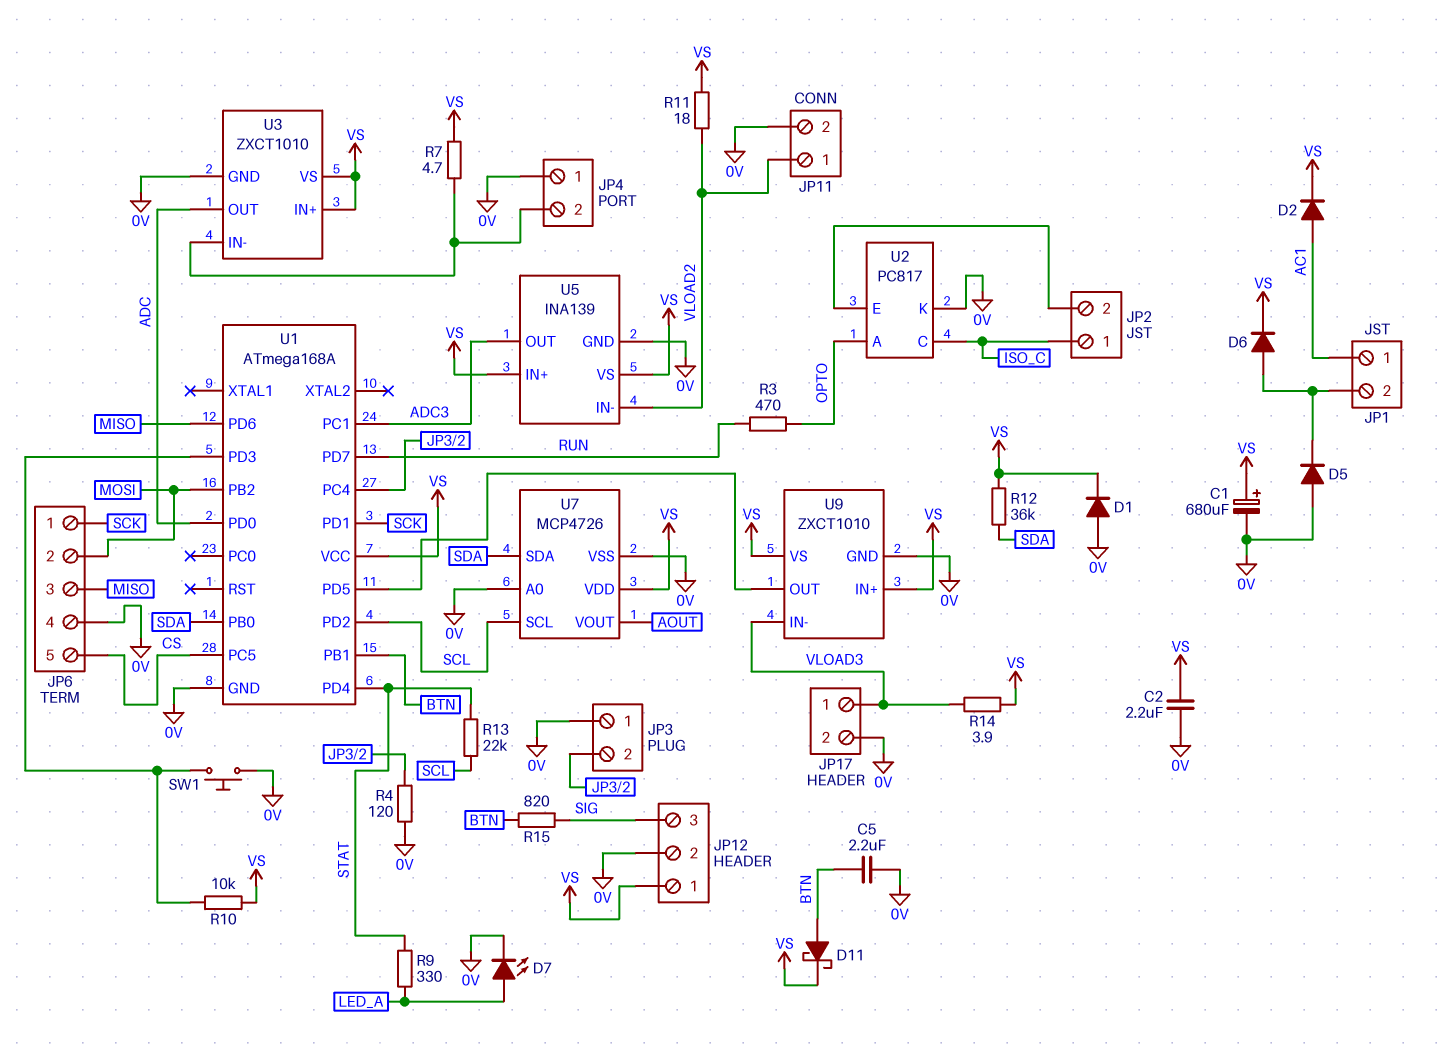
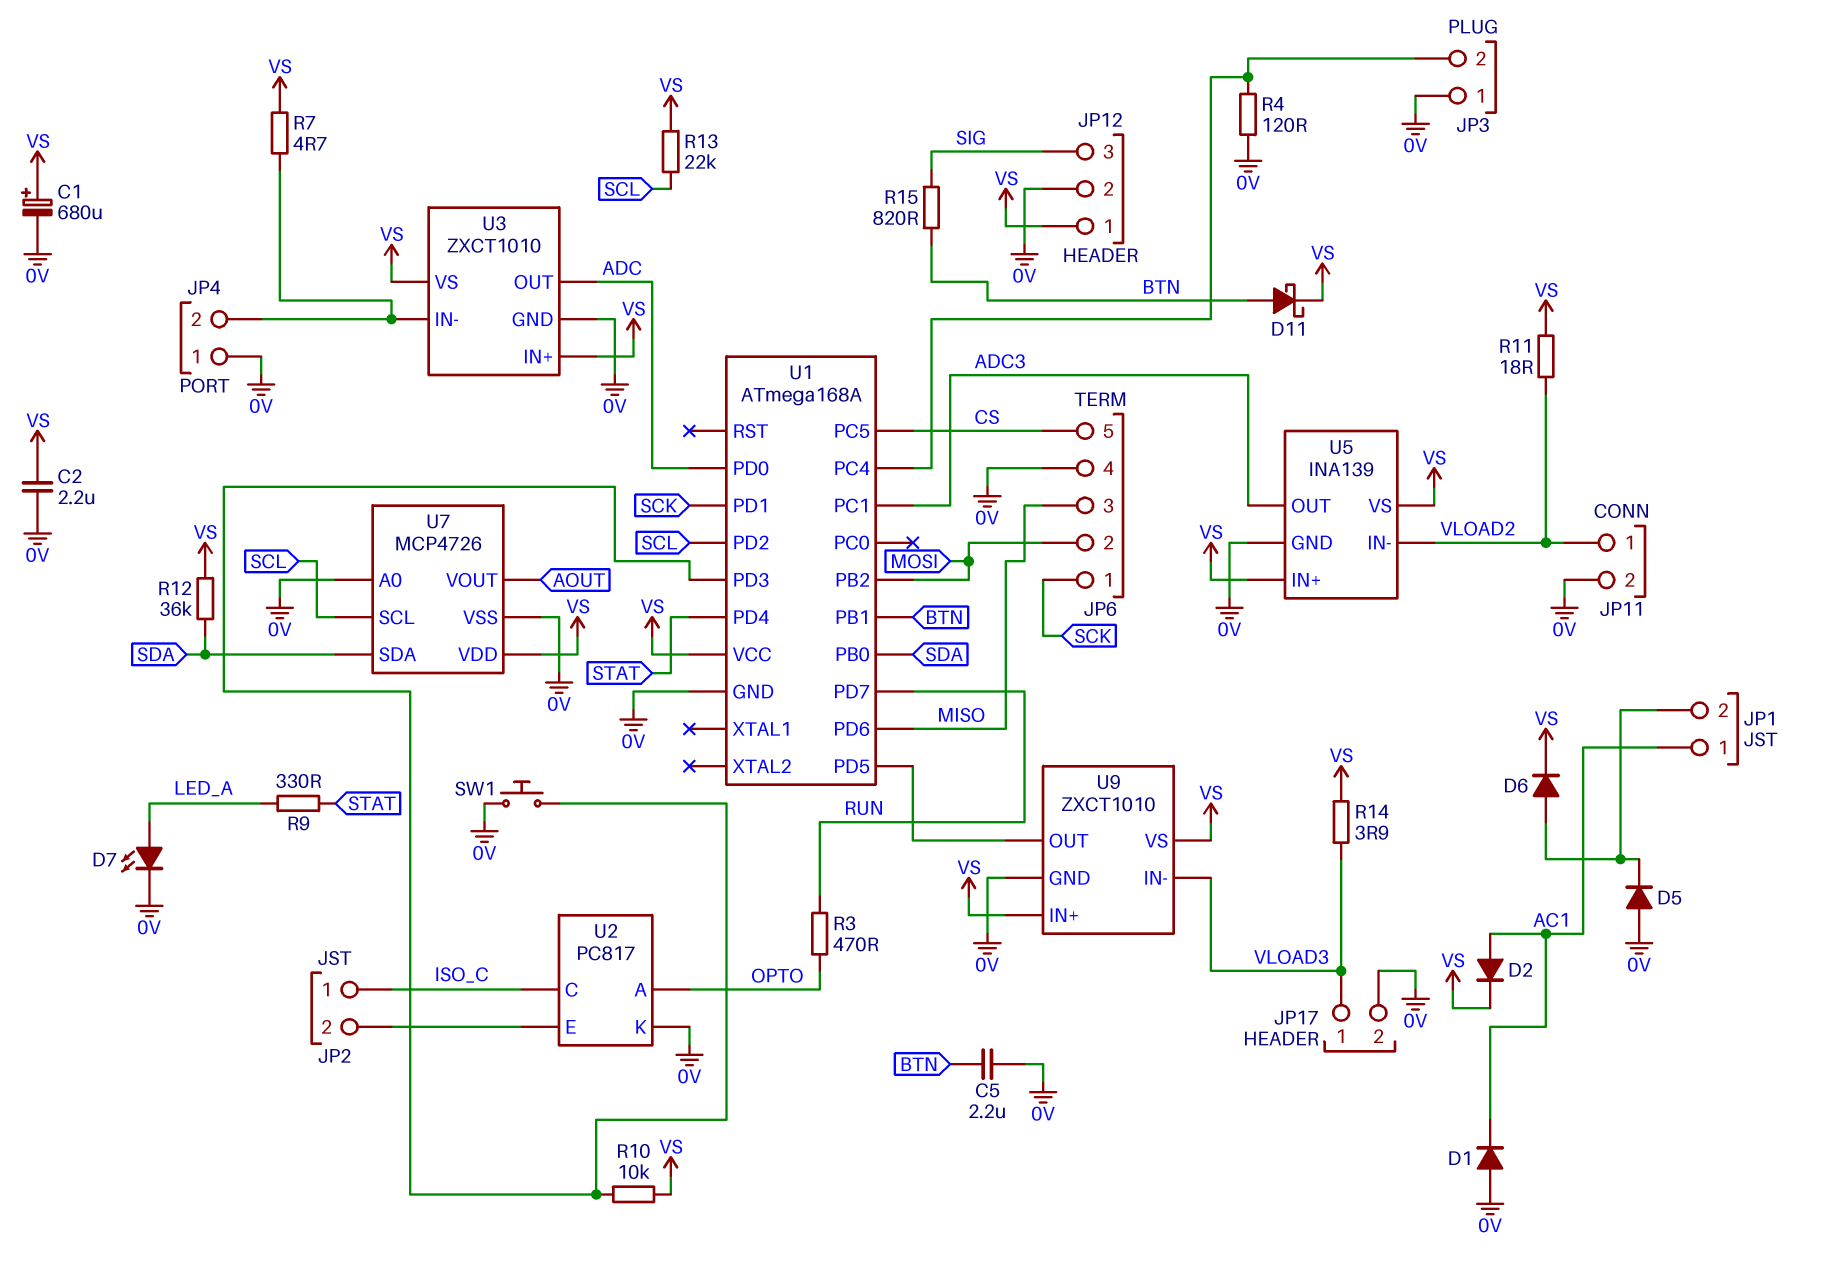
D1: diode (A 0V, K VS) -> diode (A 0V, K AC1)
R13: 22k (SCL, STAT) -> 22k (SCL, VS)

